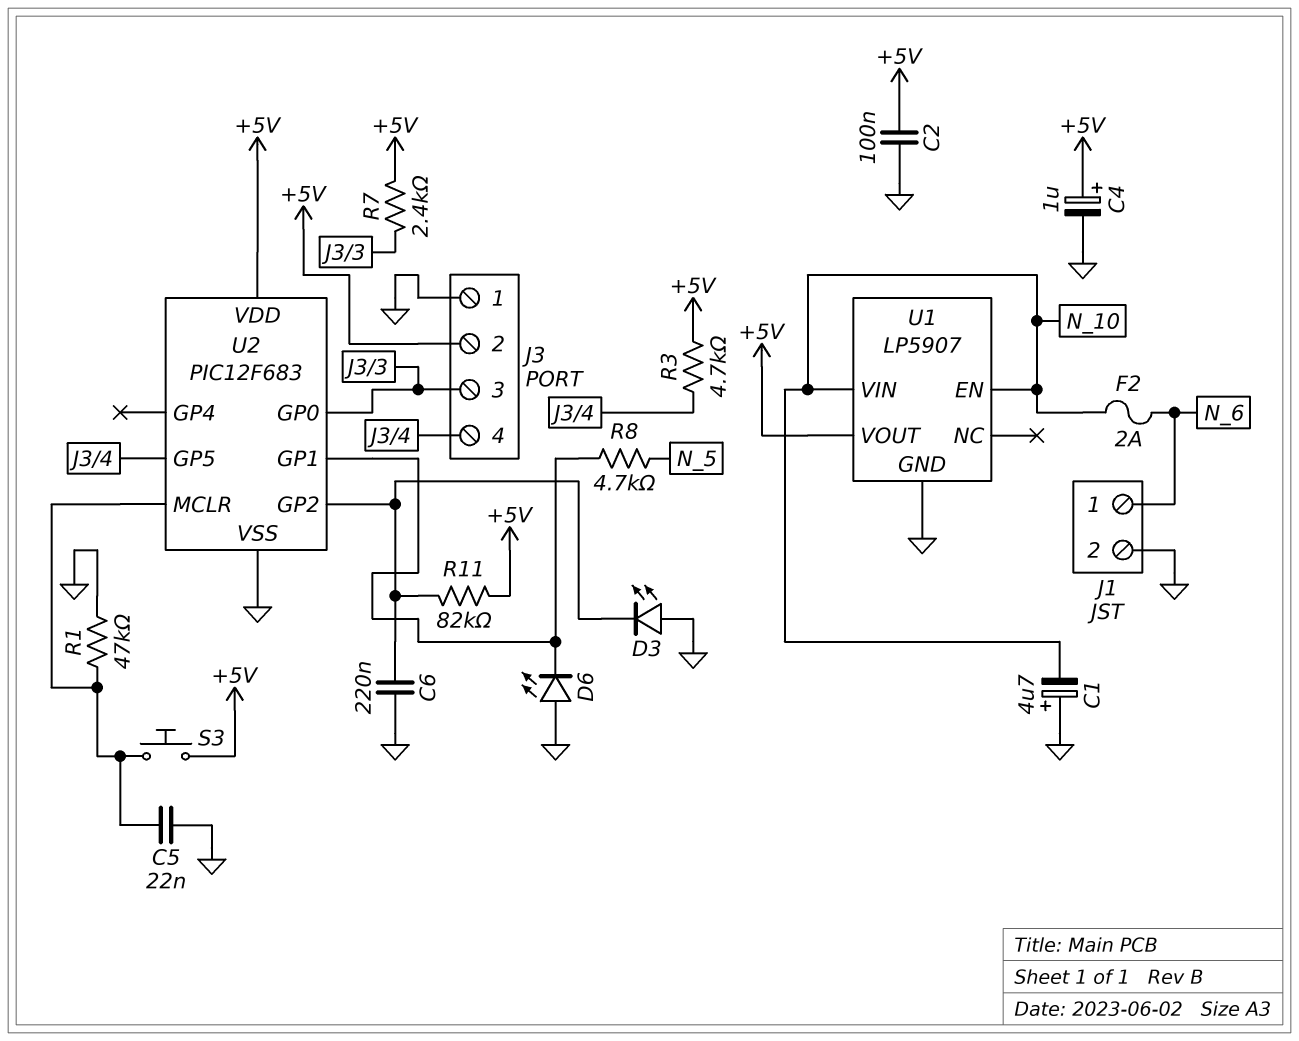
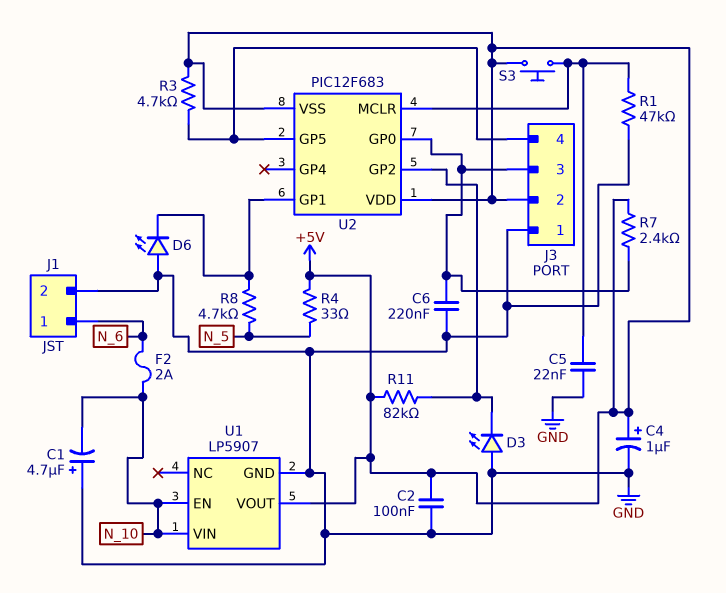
C6: 220nF (GND, U2/GP2) -> 220nF (GND, J3/3)
R4: none -> 33 (+5V, N_5)
U2 pin VSS: GND -> +5V

